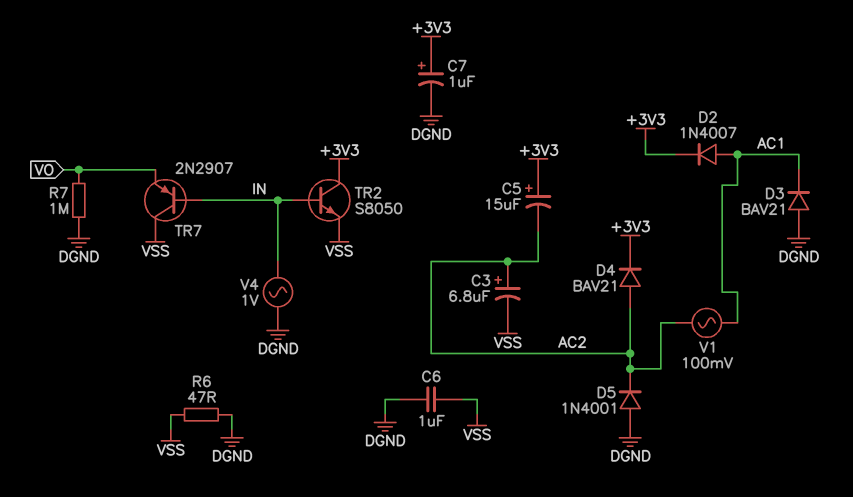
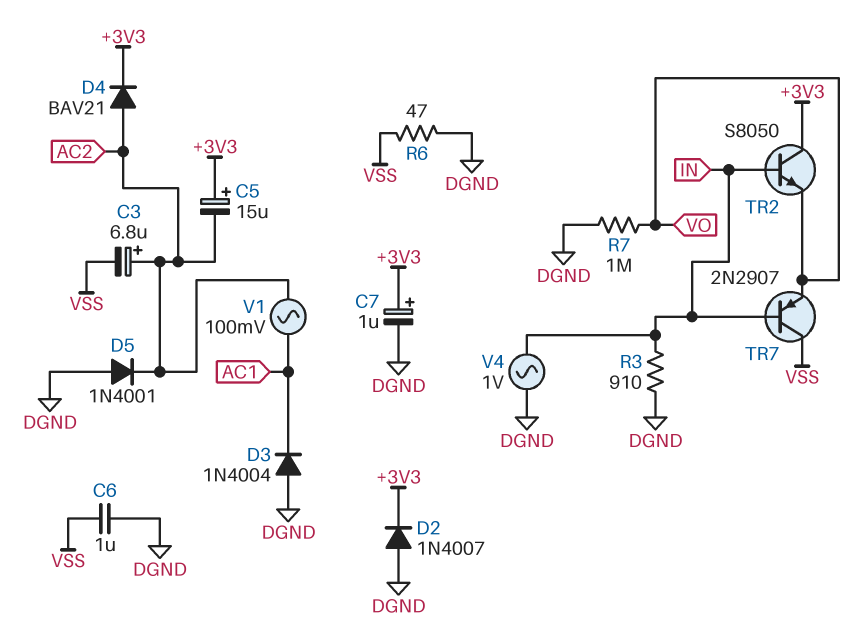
D2: diode 1N4007 (A AC1, K +3V3) -> diode 1N4007 (A DGND, K +3V3)
D3: diode BAV21 (A DGND, K AC1) -> diode 1N4004 (A DGND, K AC1)
R3: none -> 910 (DGND, IN)
TR2: NPN S8050 (B IN, C +3V3, E VSS) -> NPN S8050 (B IN, C +3V3, E VO)

